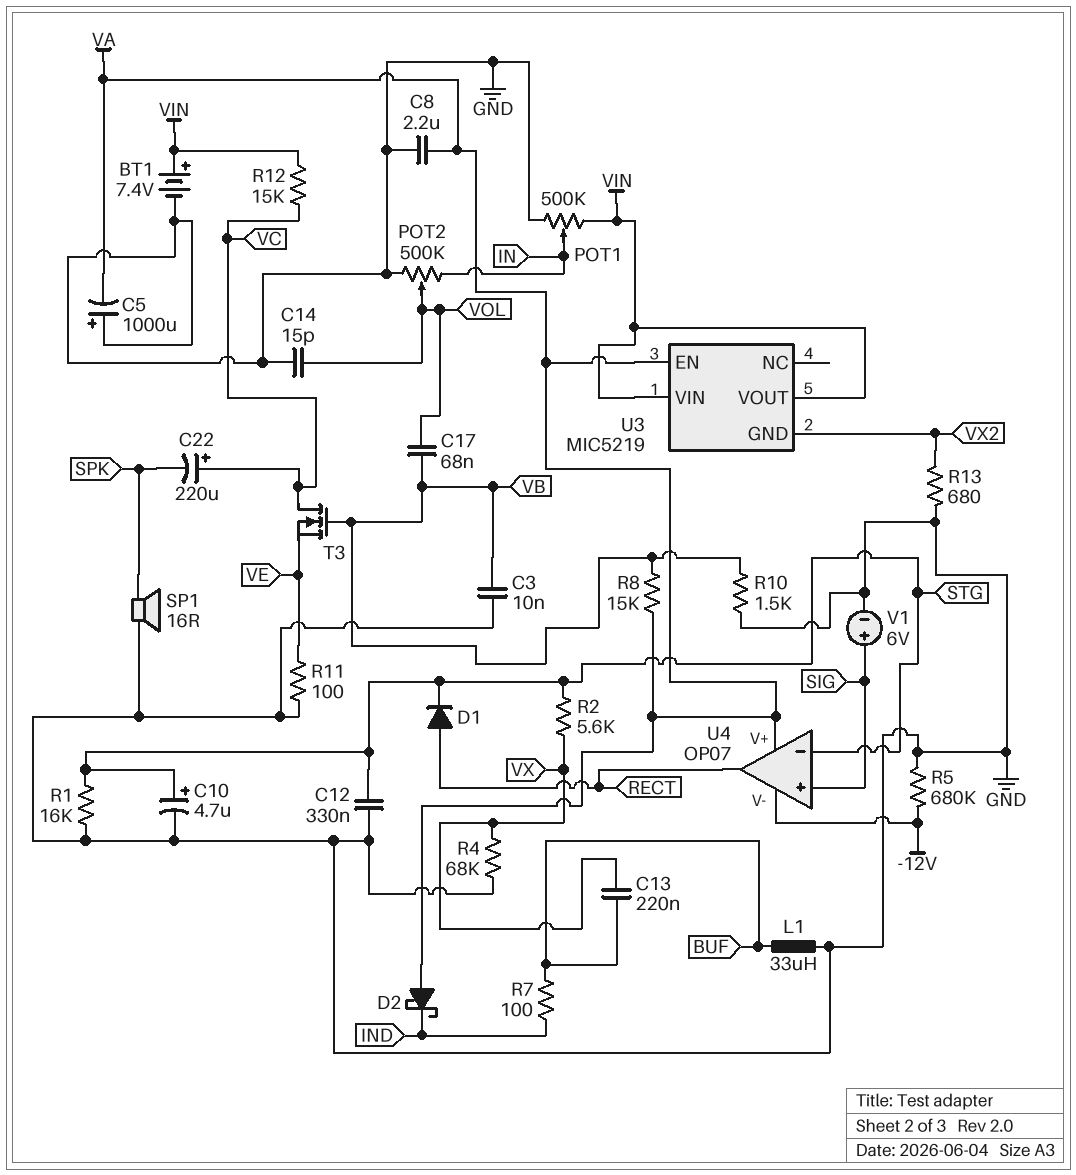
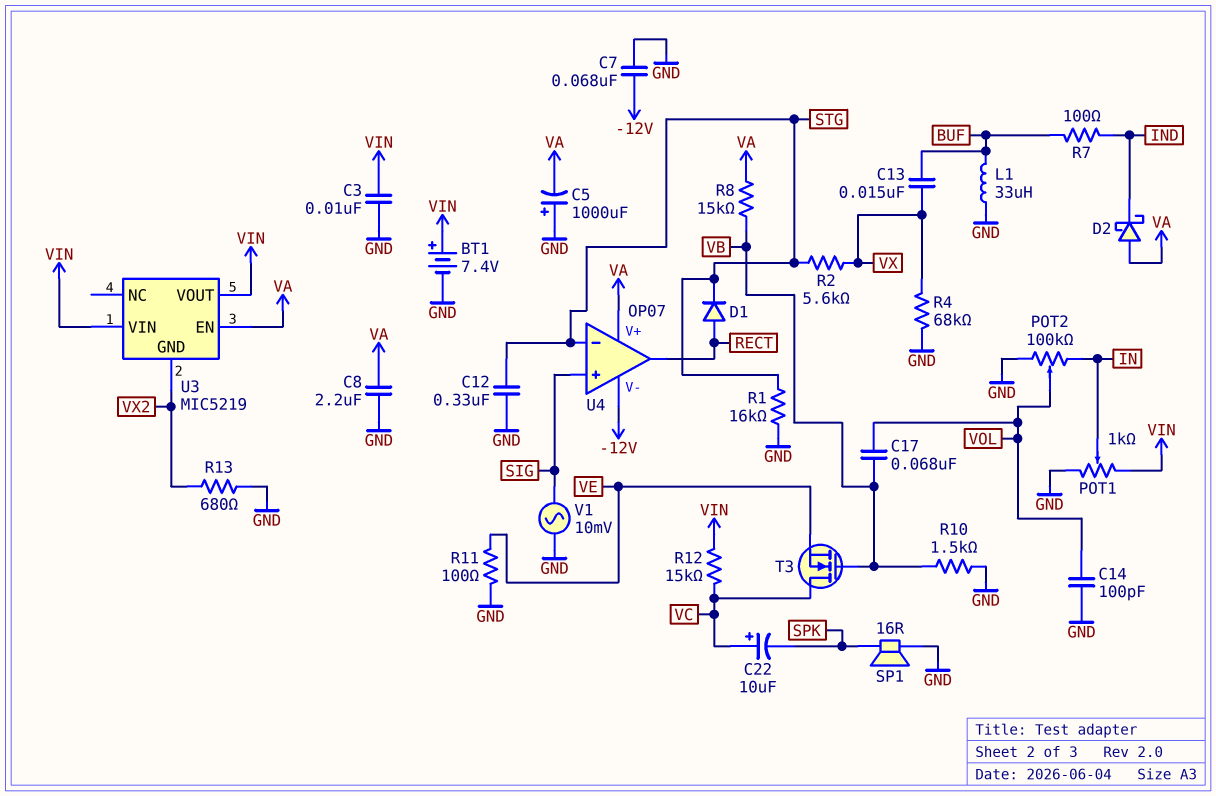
C3: 10nF (GND, VB) -> 10nF (GND, VIN)
C7: none -> 68nF (-12V, GND)
C10: 4.7uF (plus STG, minus GND) -> none
C13: 220nF (BUF, VX) -> 15nF (BUF, VX)
C14: 15pF (GND, VOL) -> 100pF (GND, VOL)
C22: 220uF (plus VC, minus SPK) -> 10uF (plus VC, minus SPK)
POT1: 500k (GND, VIN, wiper IN) -> 1k (GND, VIN, wiper IN)
POT2: 500k (GND, IN, wiper VOL) -> 100k (GND, IN, wiper VOL)
R5: 680k (-12V, GND) -> none
V1: 6V (plus SIG, minus GND) -> AC 10mV (GND, SIG)

